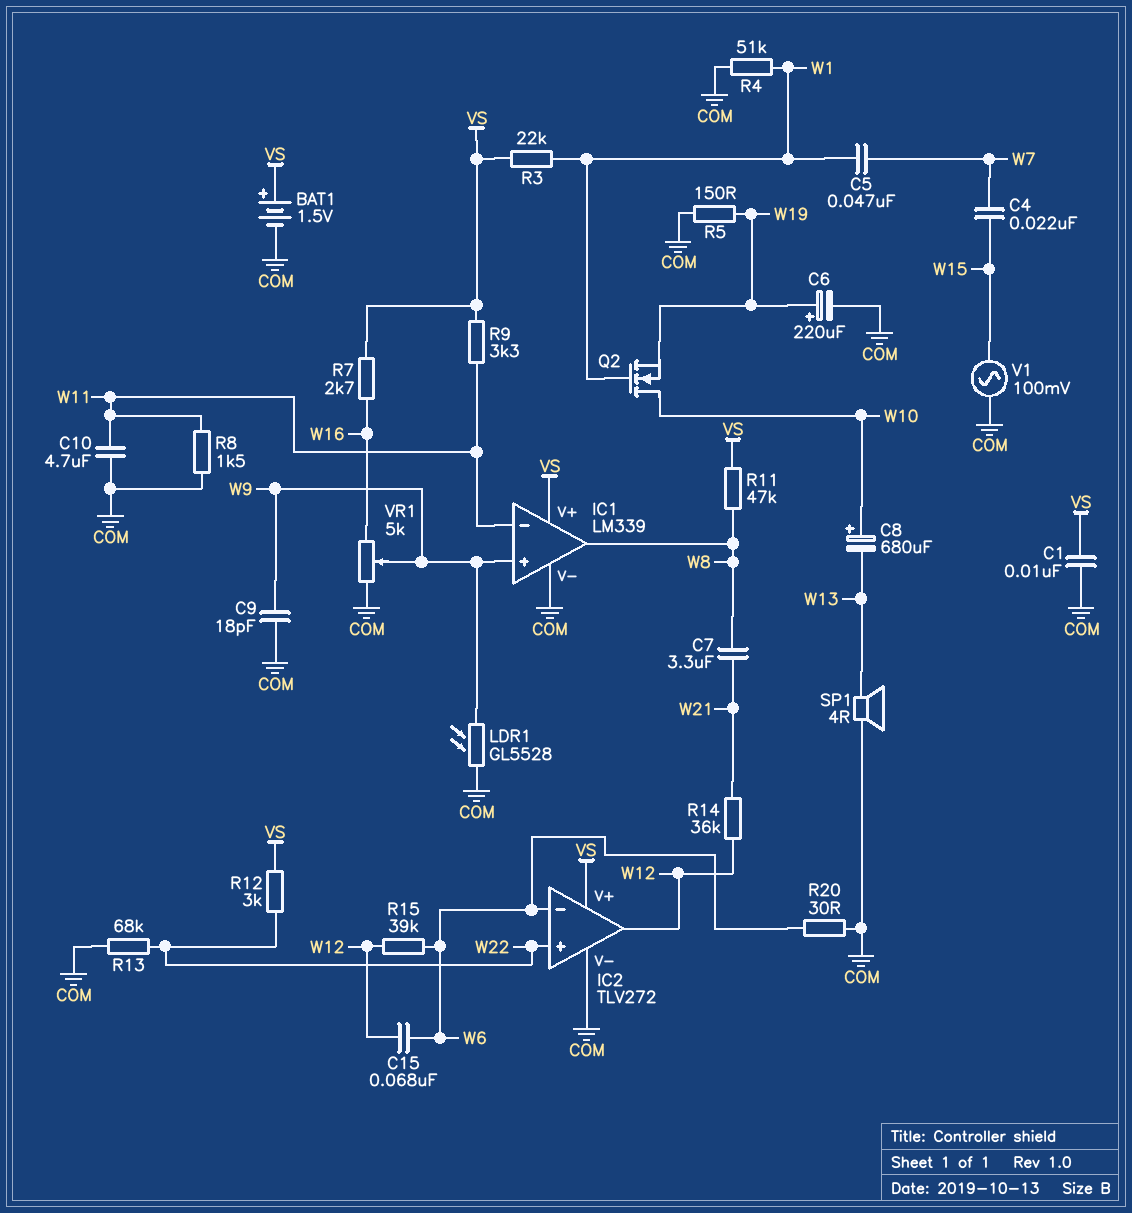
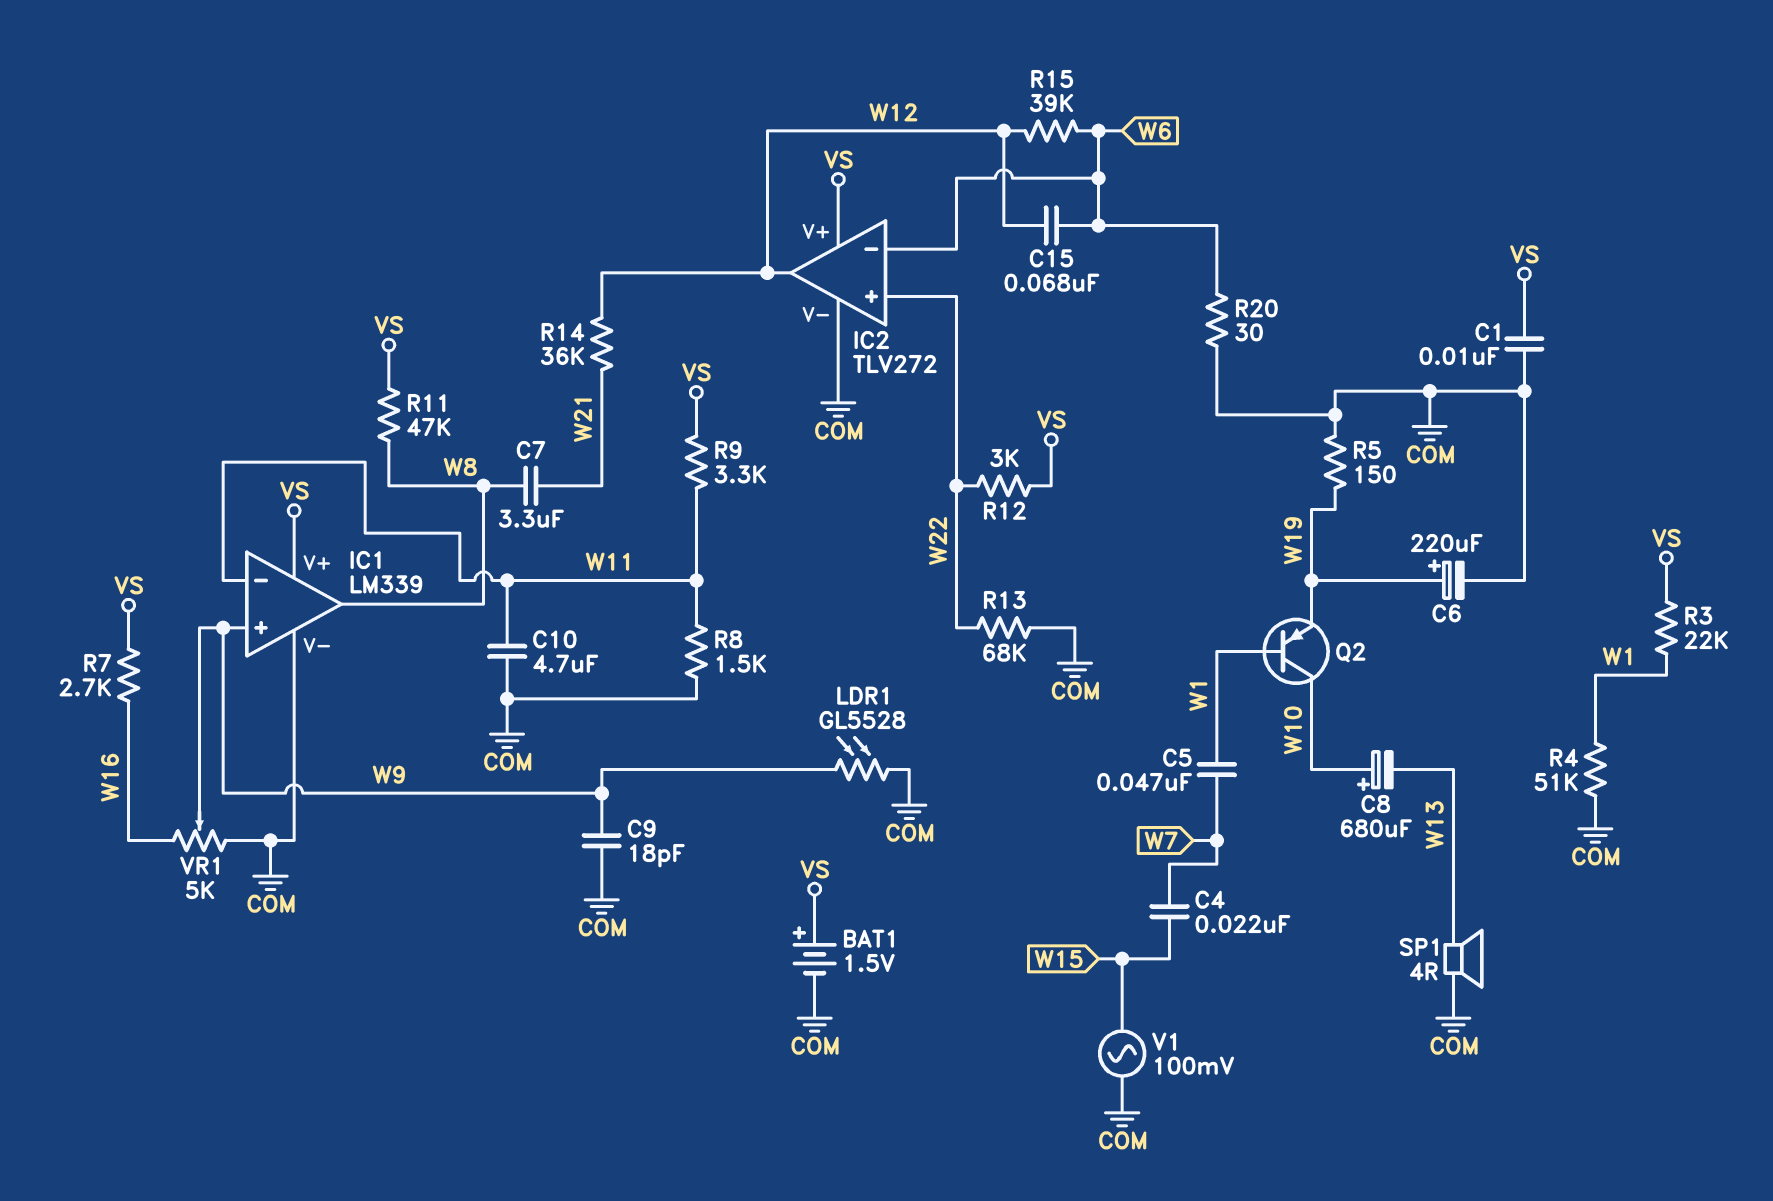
Q2: NMOS (G W1, D W10, S W19) -> PNP (B W1, C W10, E W19)

